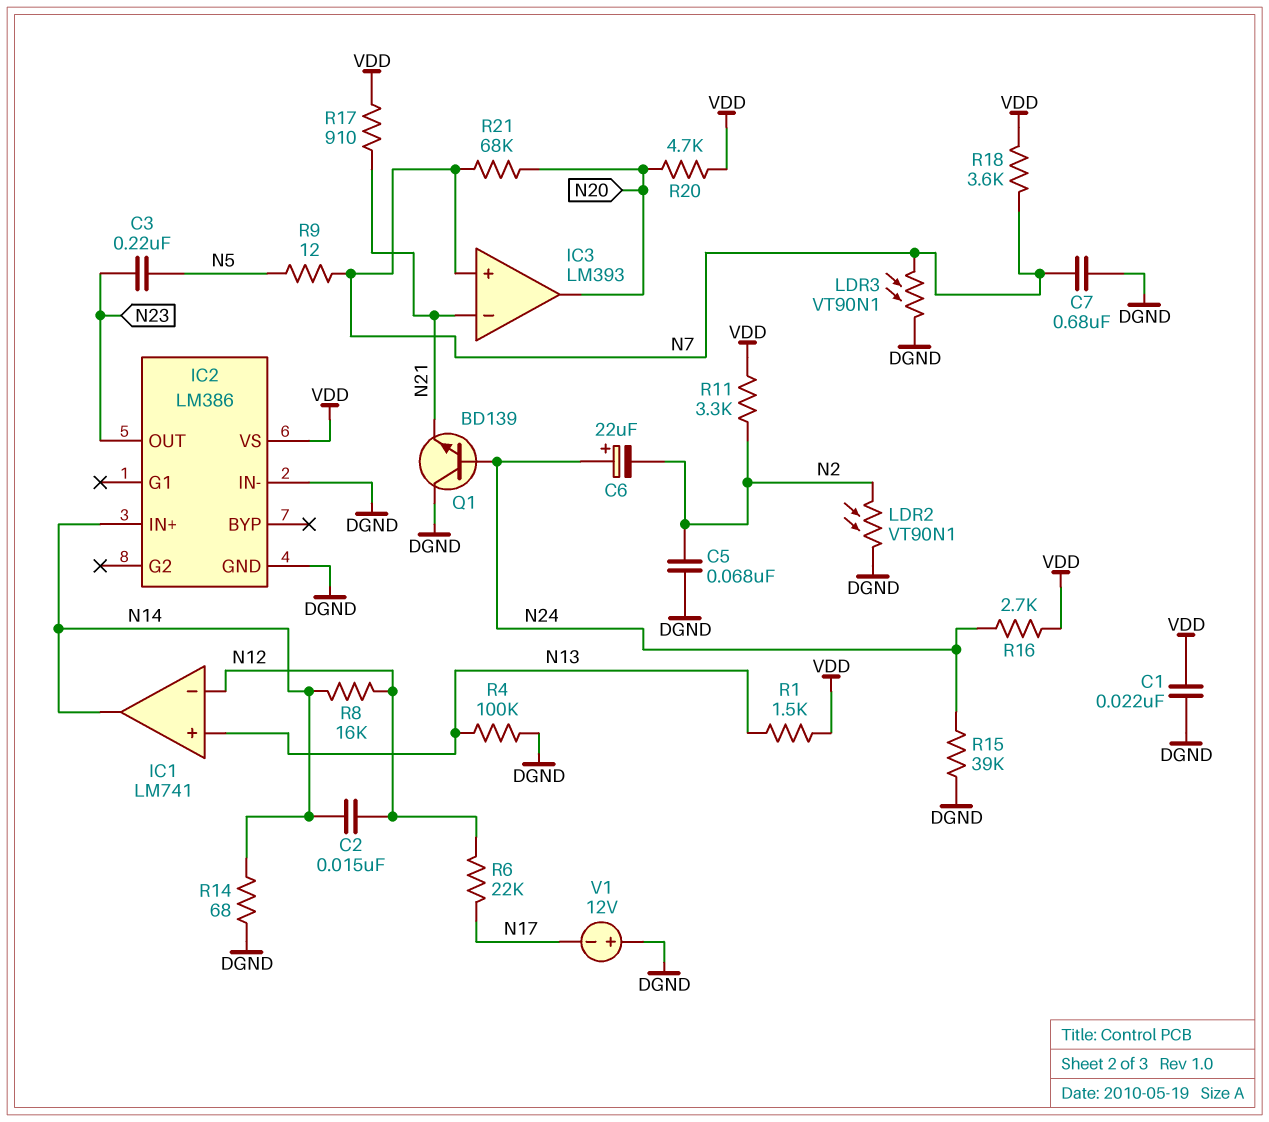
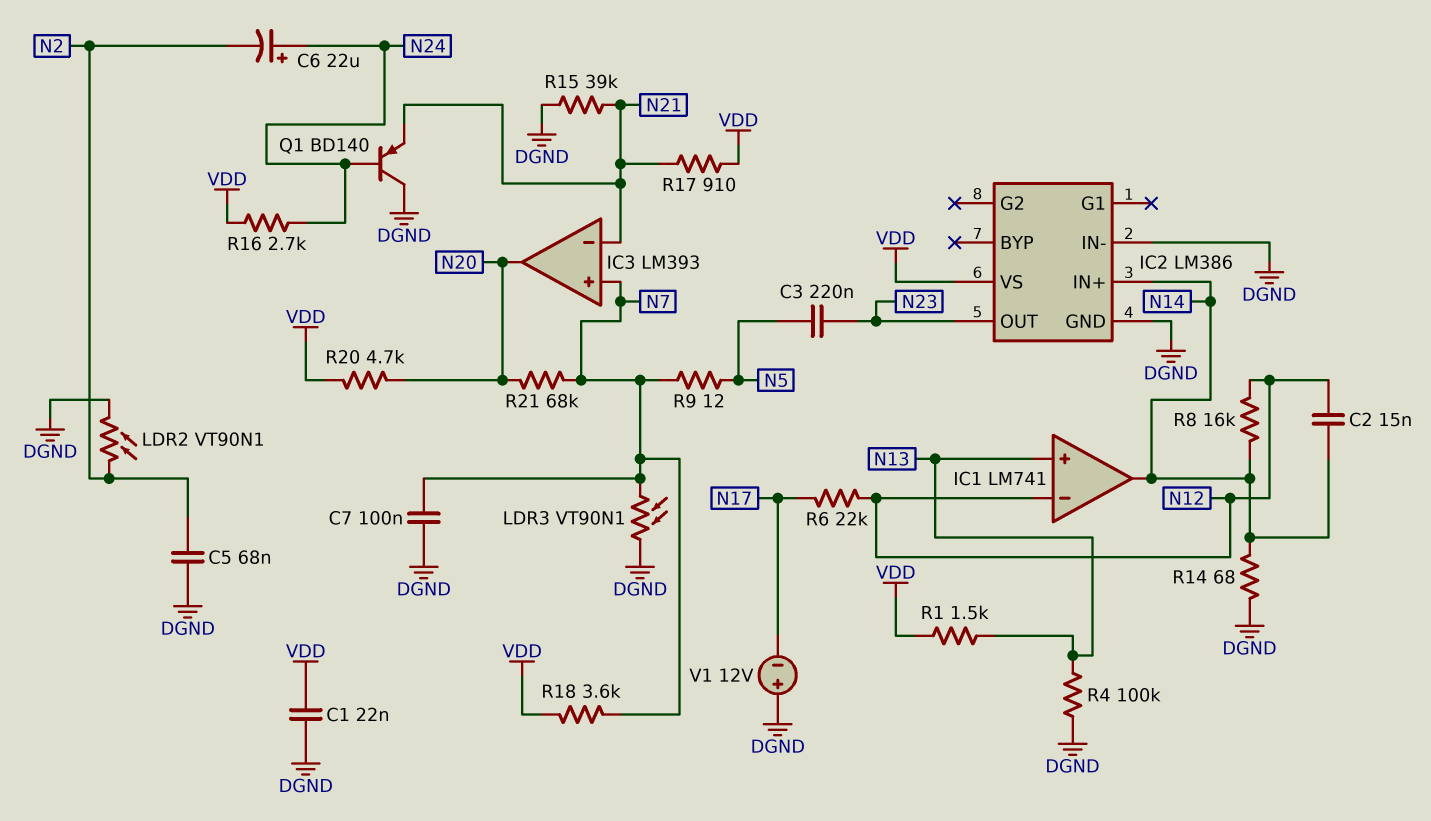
C7: 680nF (DGND, N7) -> 100nF (DGND, N7)
Q1: NPN BD139 (B N24, C DGND, E N21) -> PNP BD140 (B N24, C DGND, E N21)
R11: 3.3k (N2, VDD) -> none
R15: 39k (DGND, N24) -> 39k (DGND, N21)

